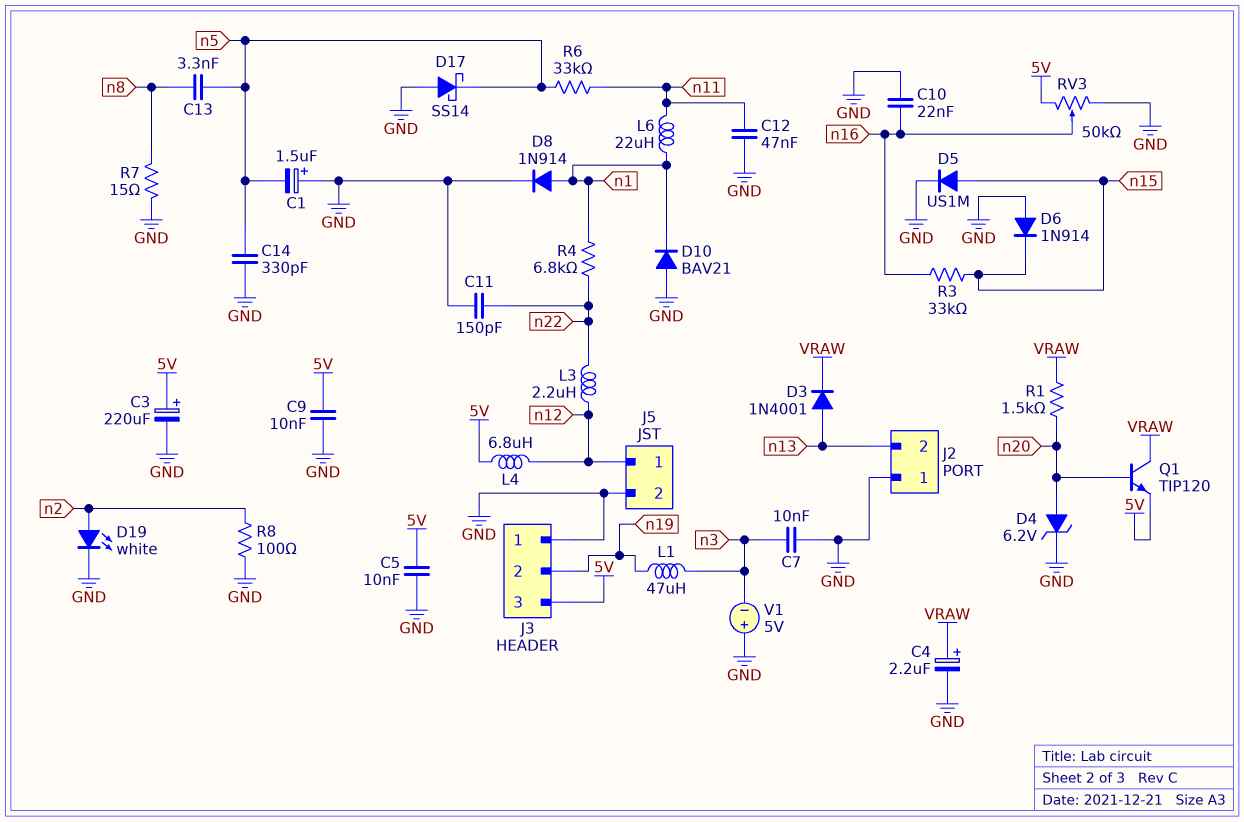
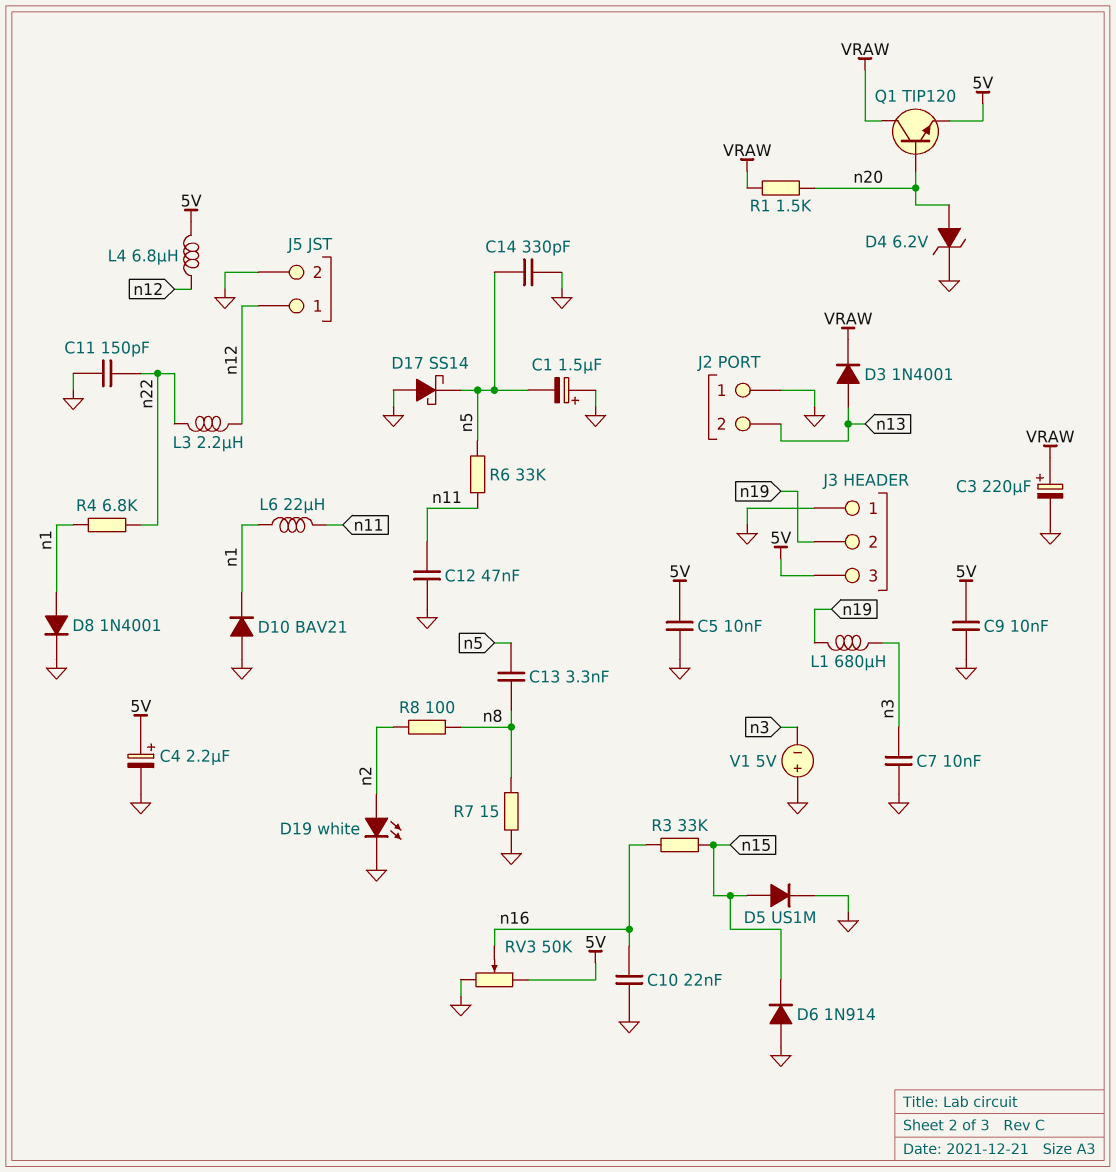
C3: 220uF (plus 5V, minus GND) -> 220uF (plus VRAW, minus GND)
C4: 2.2uF (plus VRAW, minus GND) -> 2.2uF (plus 5V, minus GND)
D8: diode 1N914 (A n1, K GND) -> diode 1N4001 (A n1, K GND)
L1: 47uH (n3, n19) -> 680uH (n3, n19)
R8: 100 (GND, n2) -> 100 (n2, n8)

